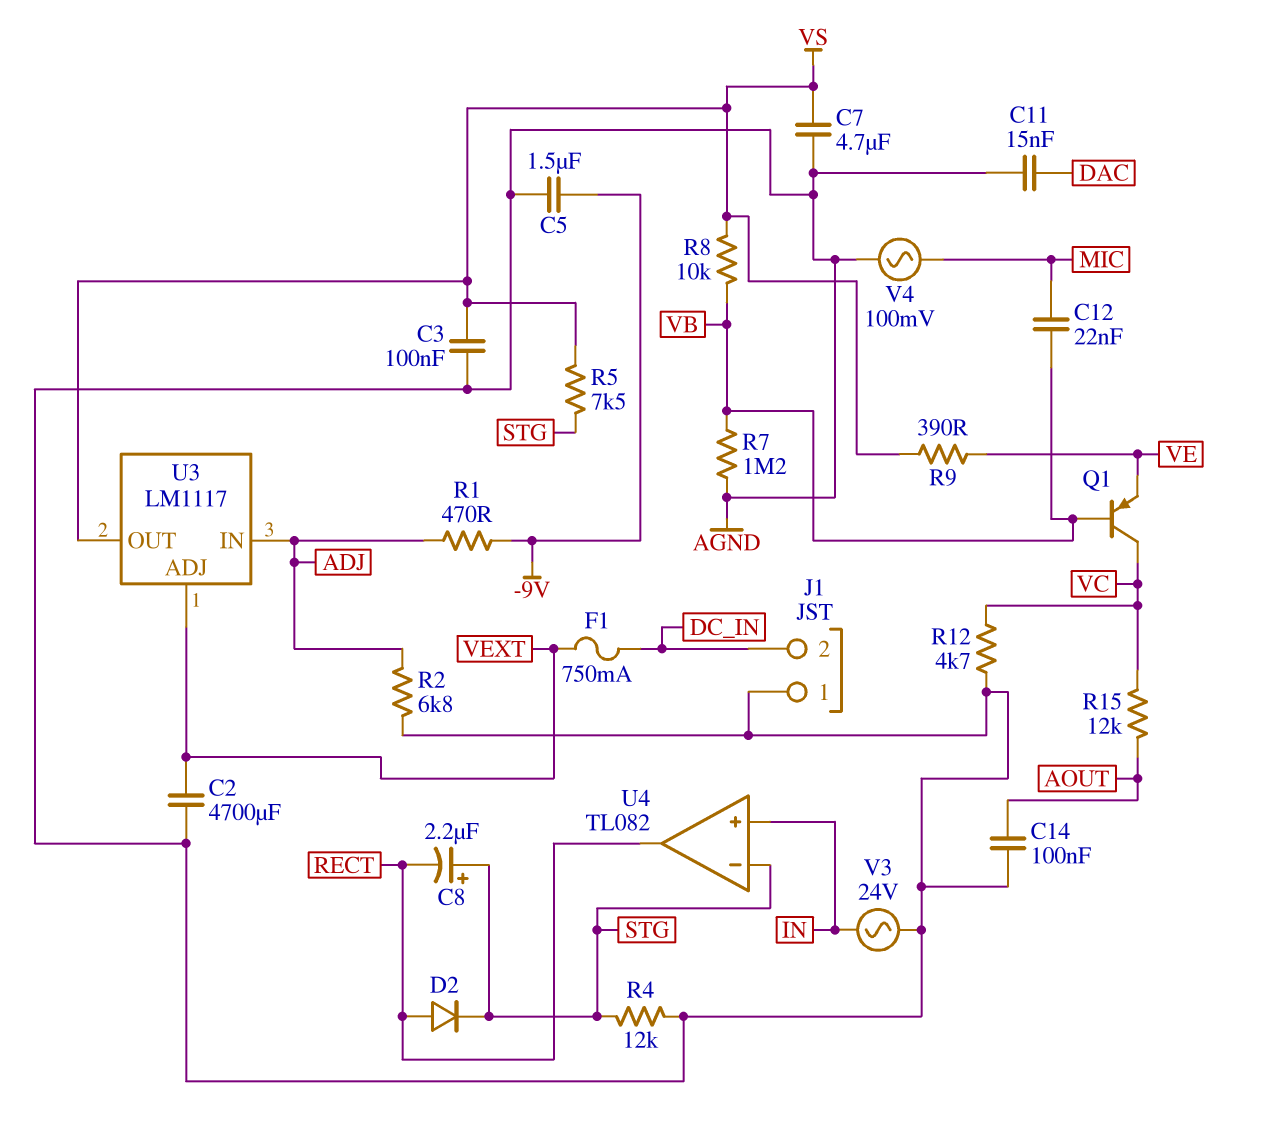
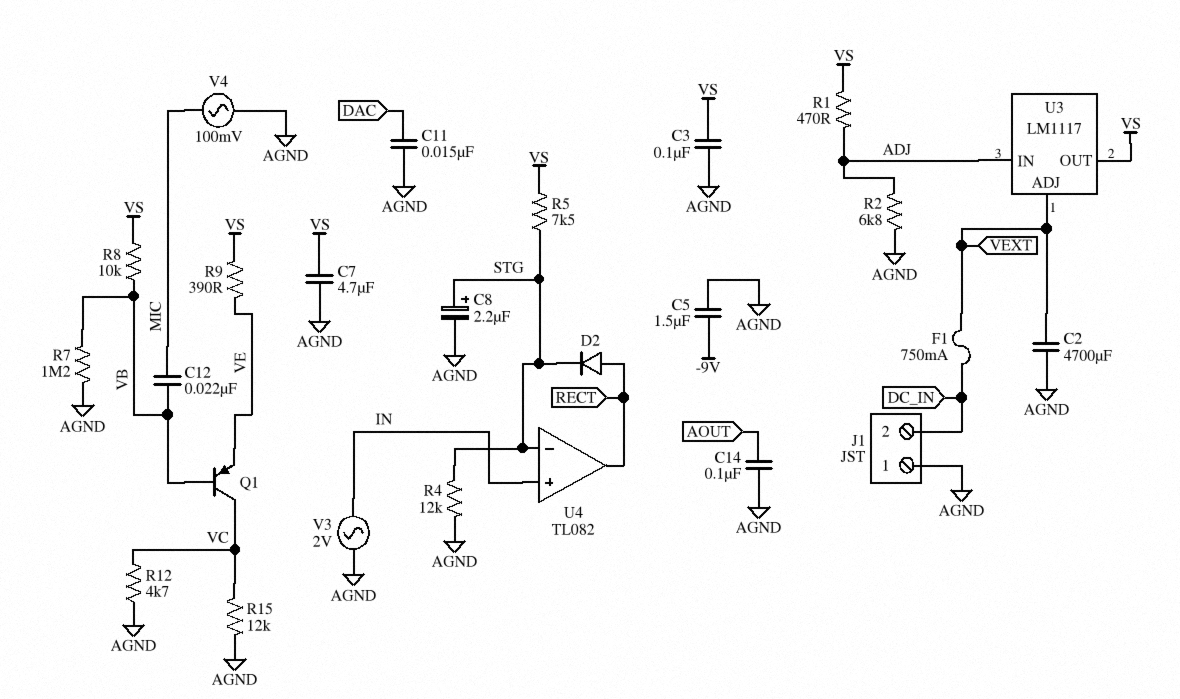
C8: 2.2uF (plus STG, minus RECT) -> 2.2uF (plus STG, minus AGND)
R1: 470 (-9V, ADJ) -> 470 (ADJ, VS)
R15: 12k (AOUT, VC) -> 12k (AGND, VC)
V3: AC 24V (AGND, IN) -> AC 2V (AGND, IN)

